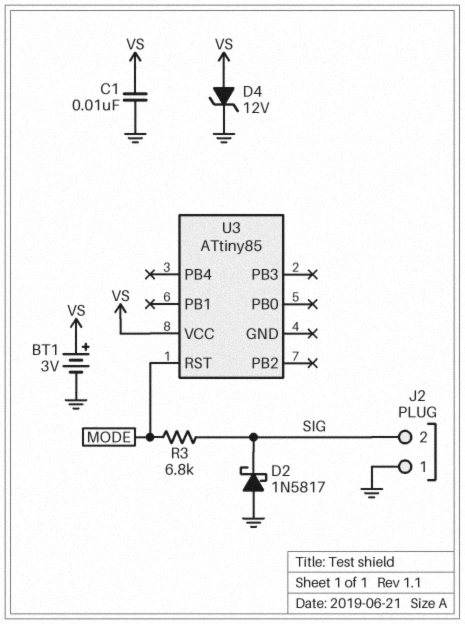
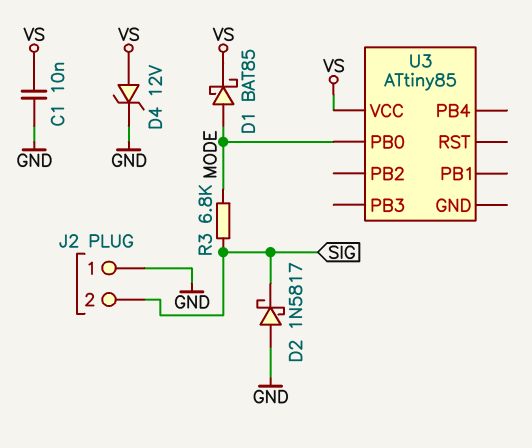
BT1: 3V (plus VS, minus GND) -> none
D1: none -> schottky BAT85 (A MODE, K VS)
U3 pin PB0: none -> MODE
U3 pin RST: MODE -> none

